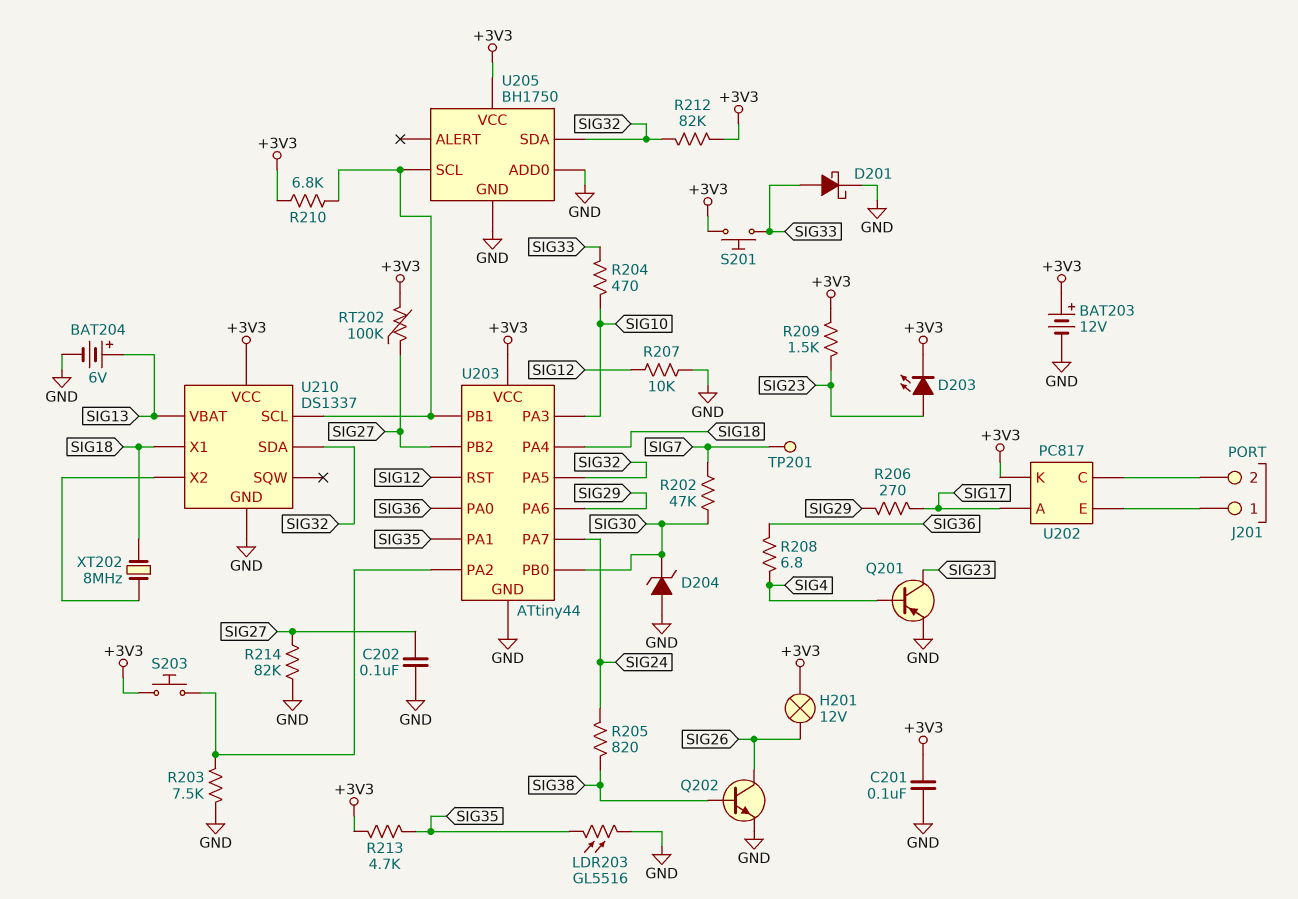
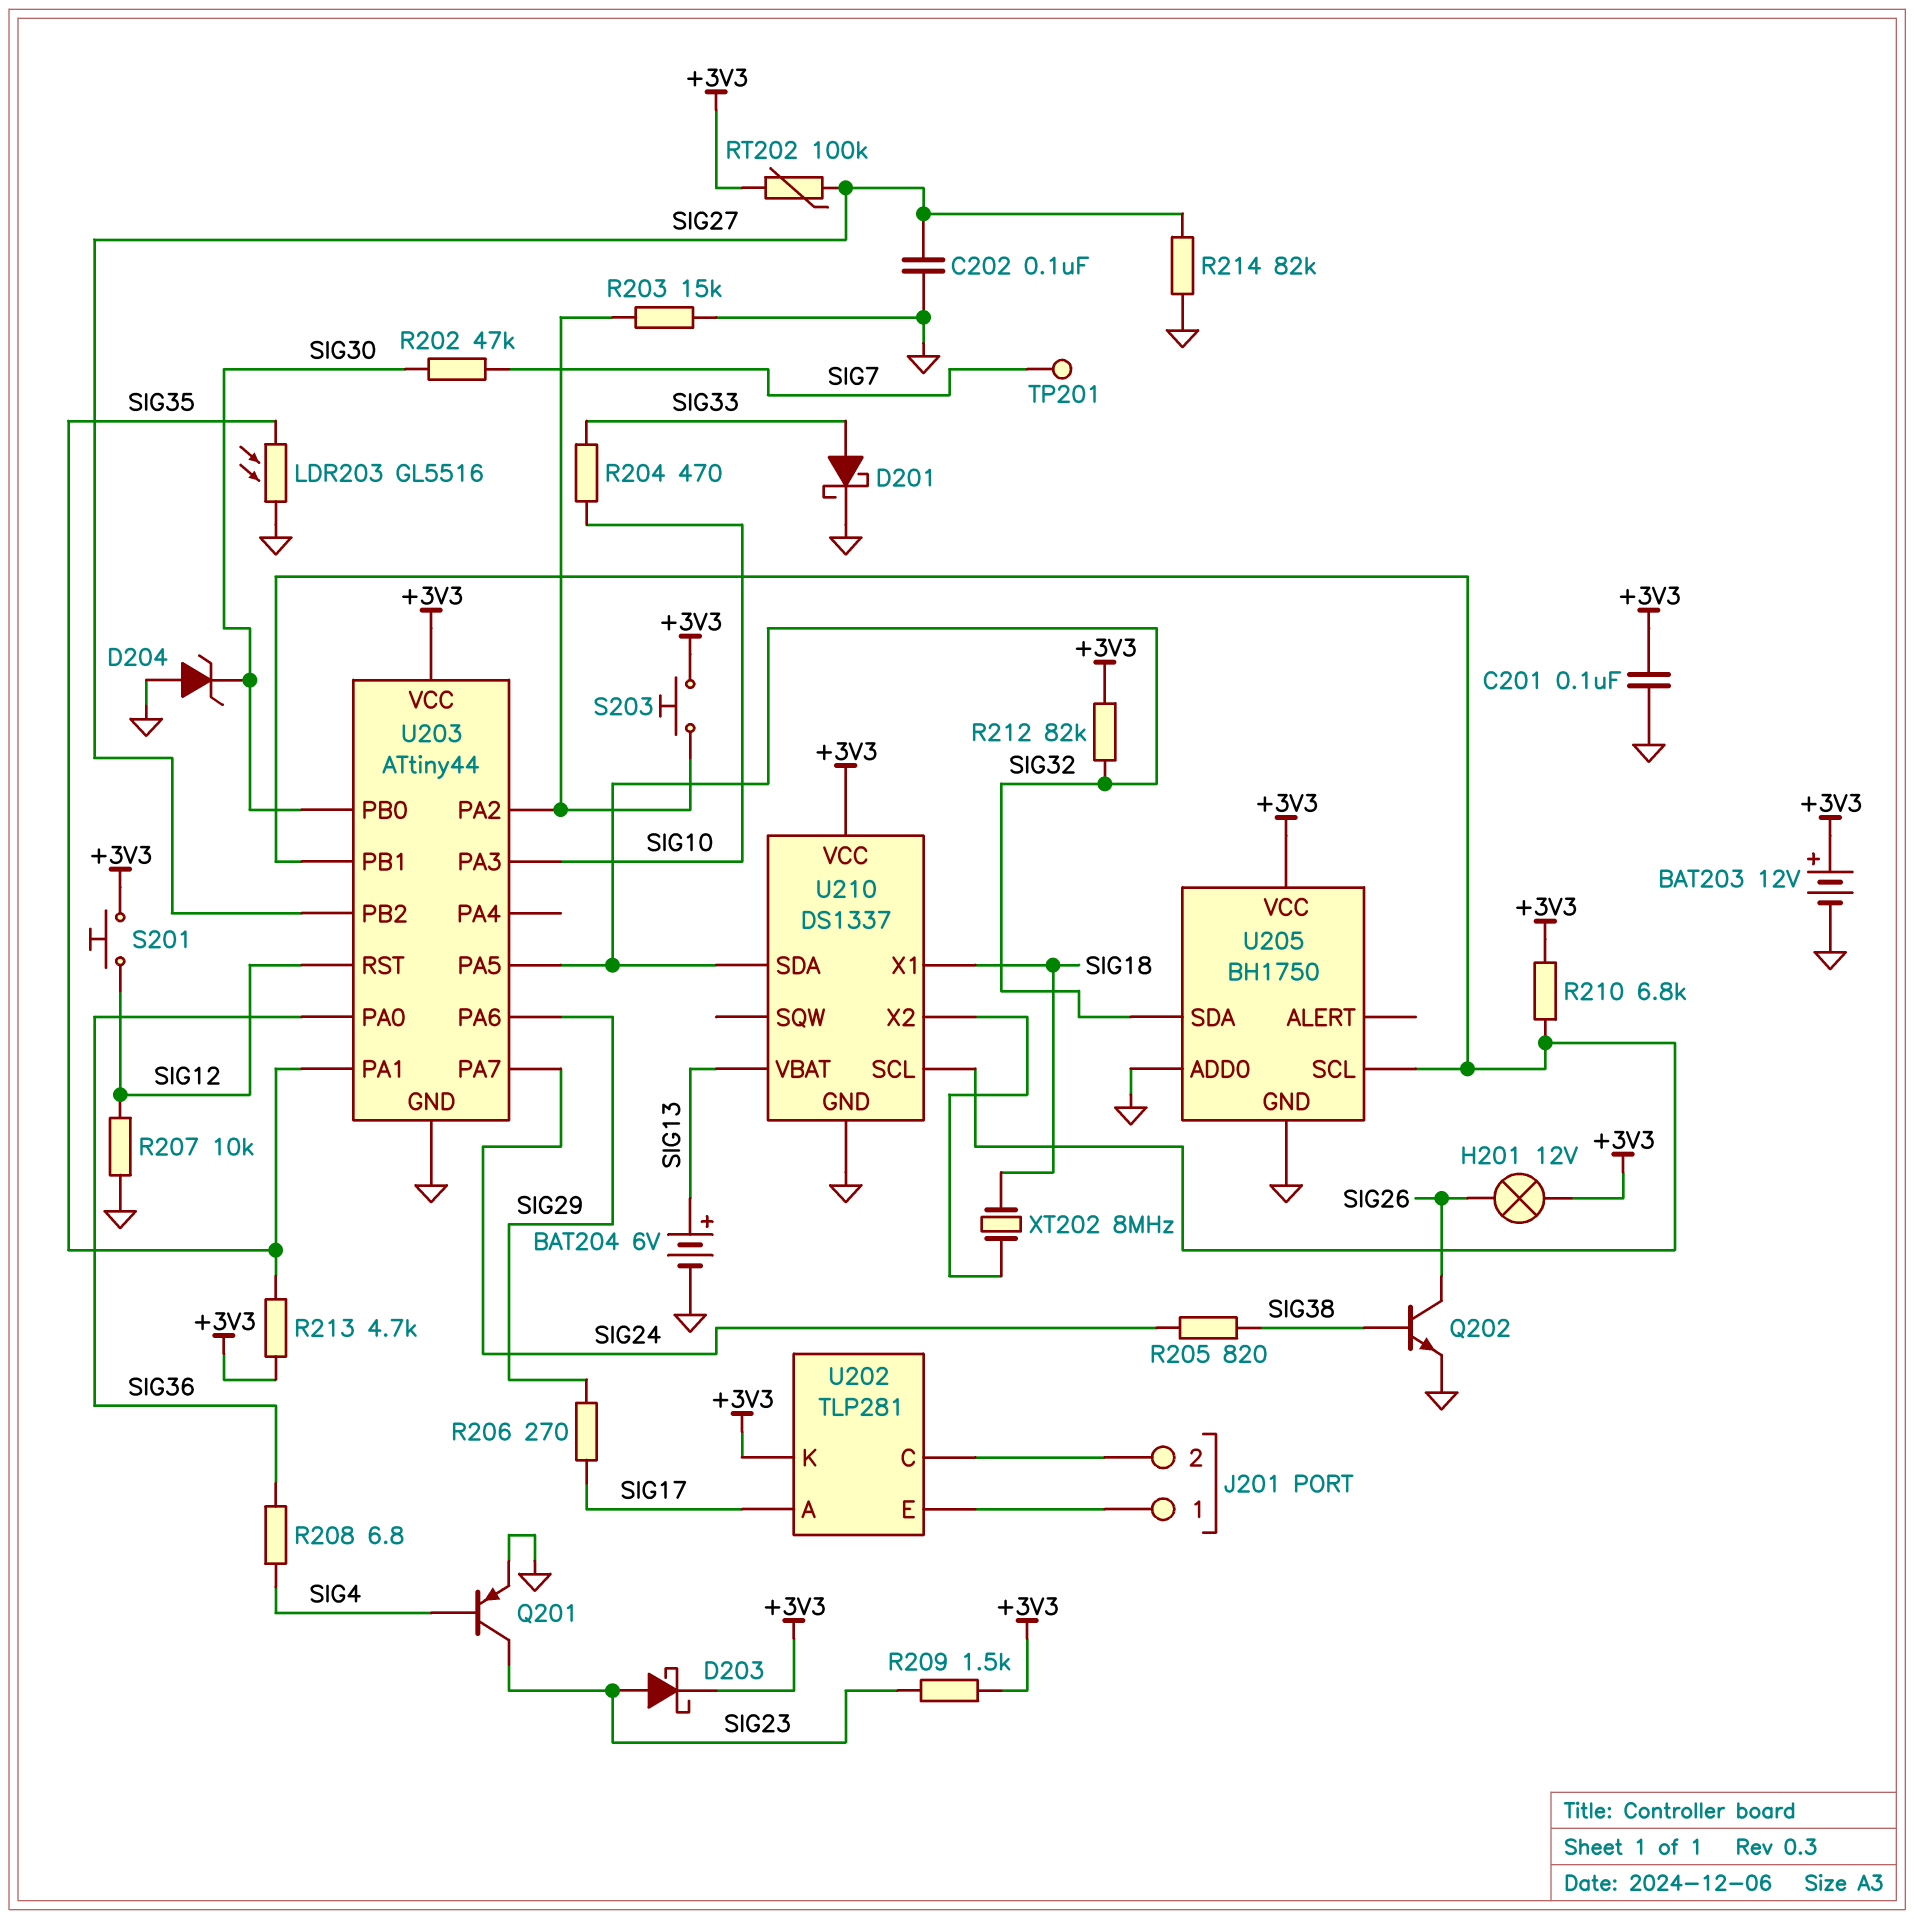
D203: LED (A SIG23, K +3V3) -> schottky (A SIG23, K +3V3)
R203: 7.5k (GND, U203/PA2) -> 15k (GND, U203/PA2)
S201: button (+3V3, SIG33) -> button (+3V3, SIG12)
U202: PC817 -> TLP281
U203 pin PA4: SIG18 -> none

